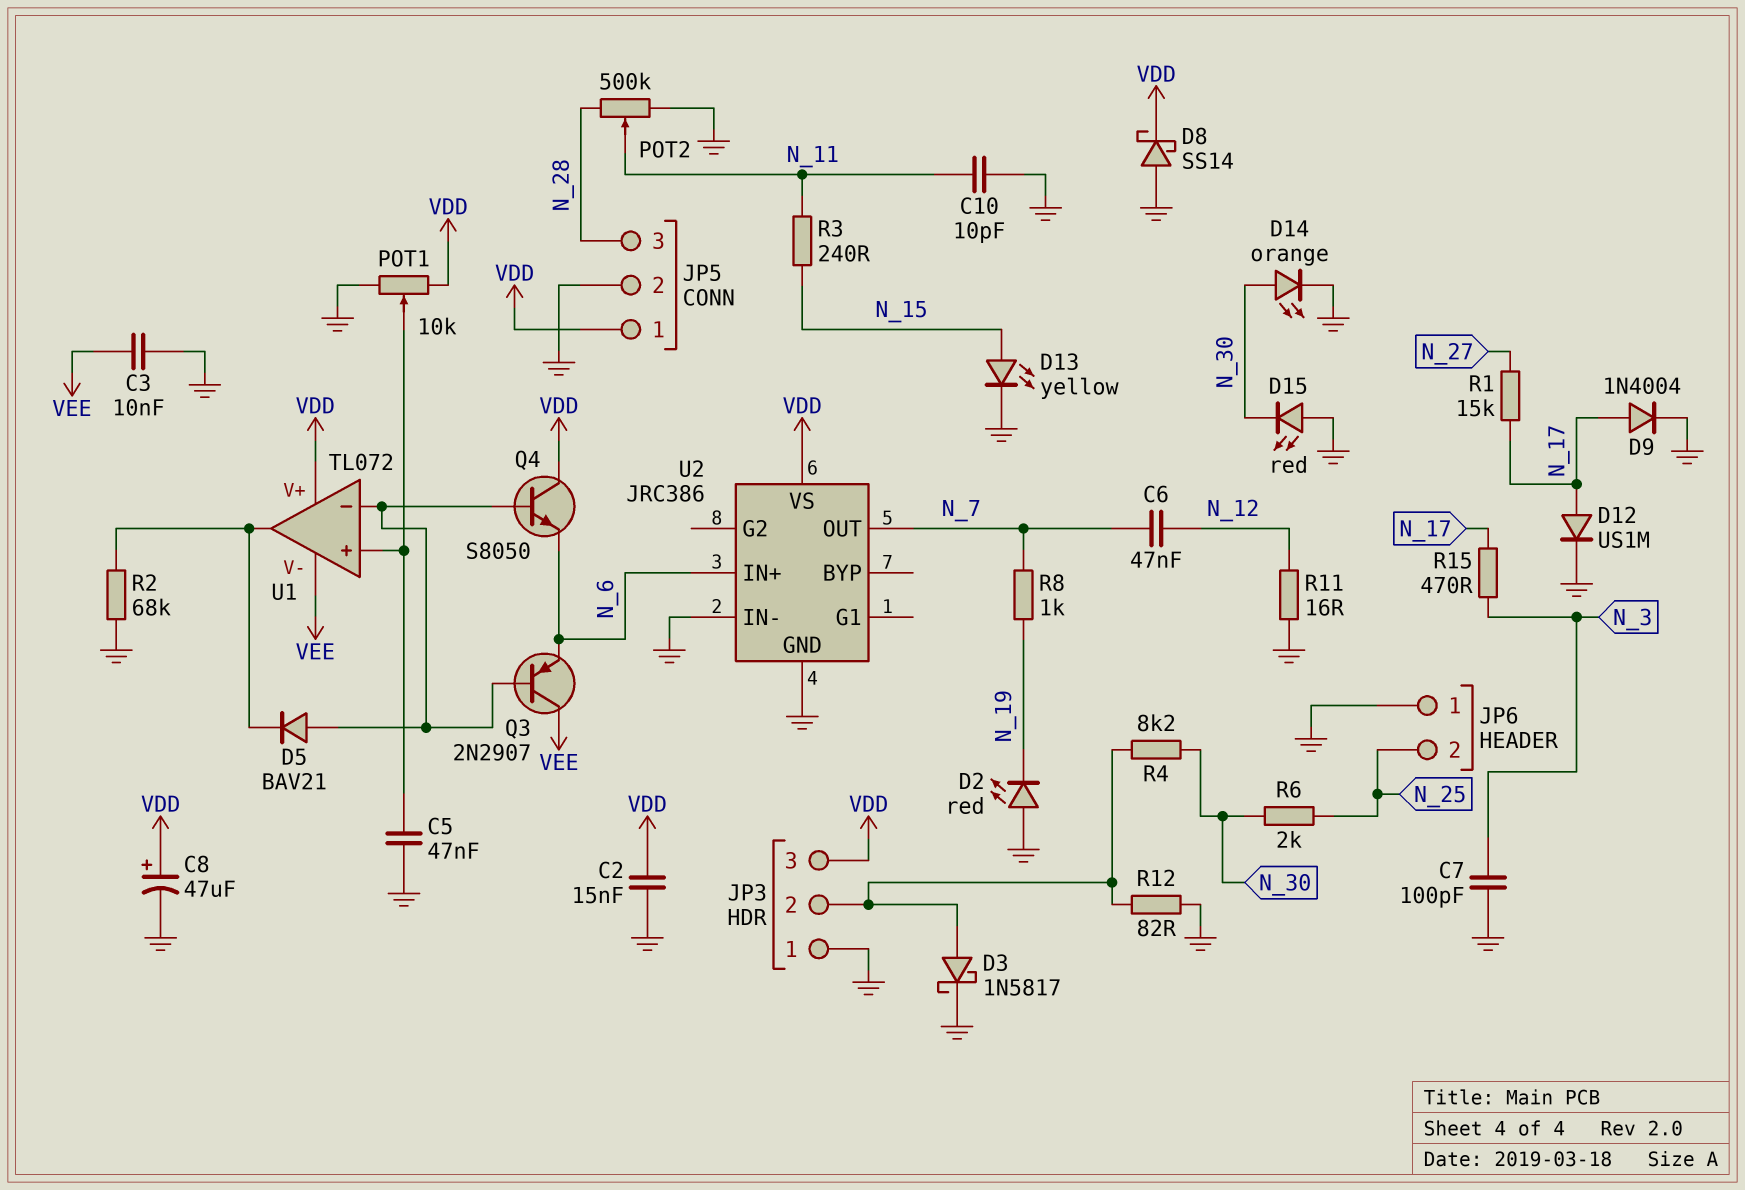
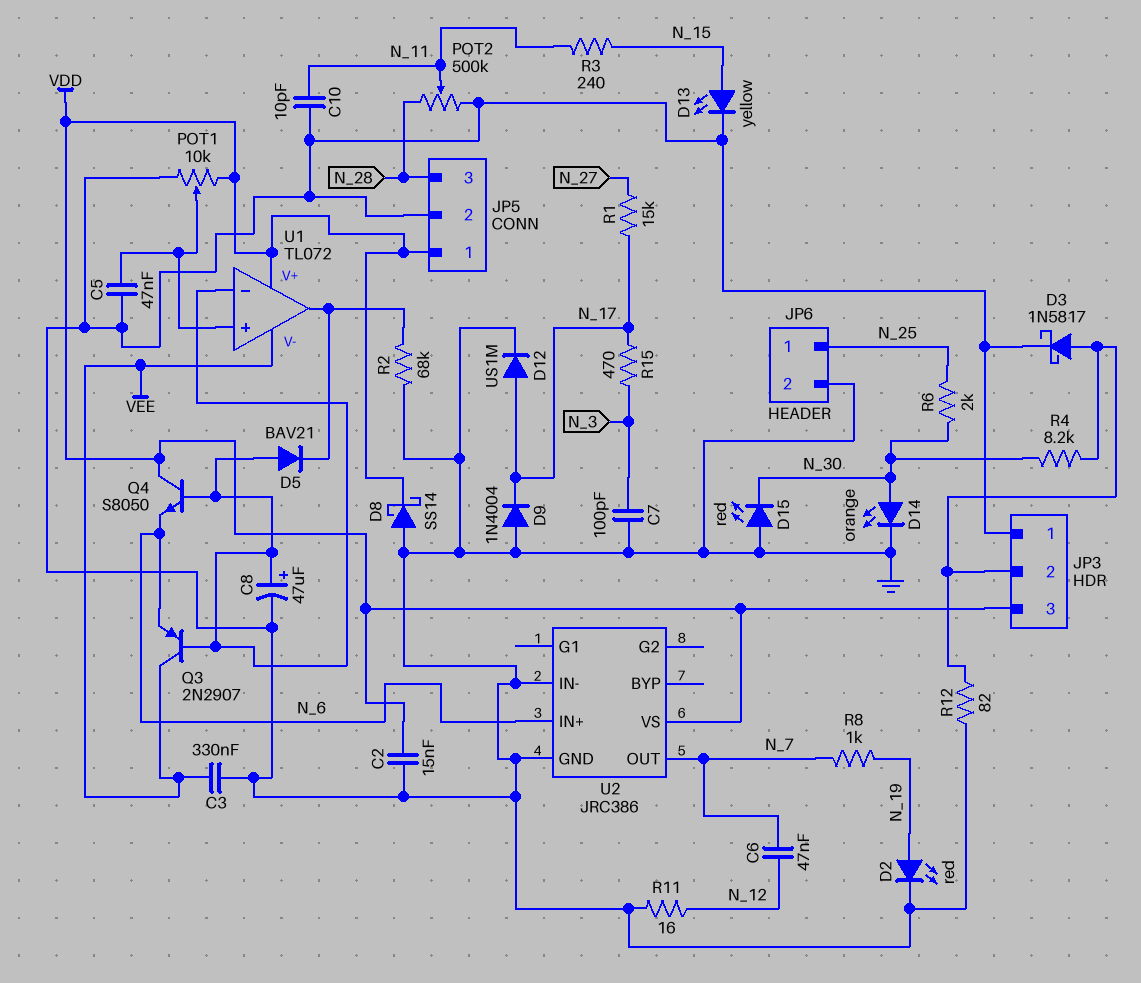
C3: 10nF (GND, VEE) -> 330nF (GND, VEE)
C8: 47uF (plus VDD, minus GND) -> 47uF (plus U1/in-, minus GND)
D2: LED red (A GND, K N_19) -> LED red (A N_19, K GND)
D9: diode 1N4004 (A N_17, K GND) -> diode 1N4004 (A GND, K N_17)
JP6 pin 1: GND -> N_25
JP6 pin 2: N_25 -> GND

